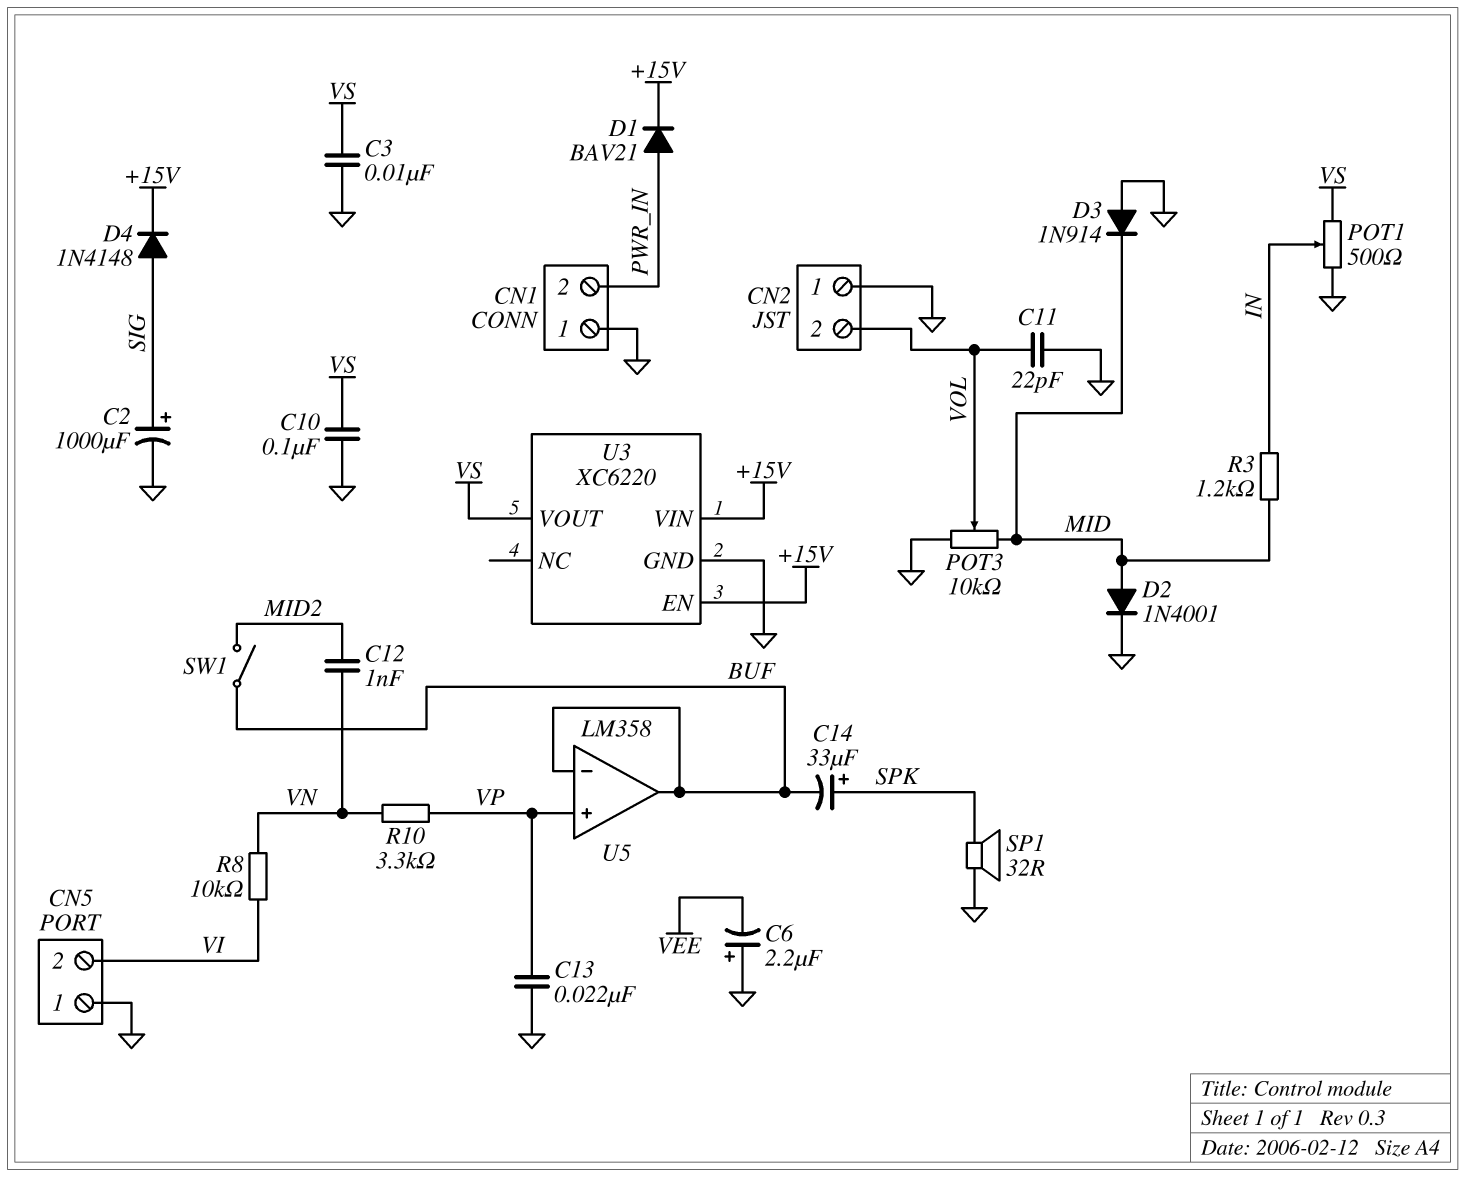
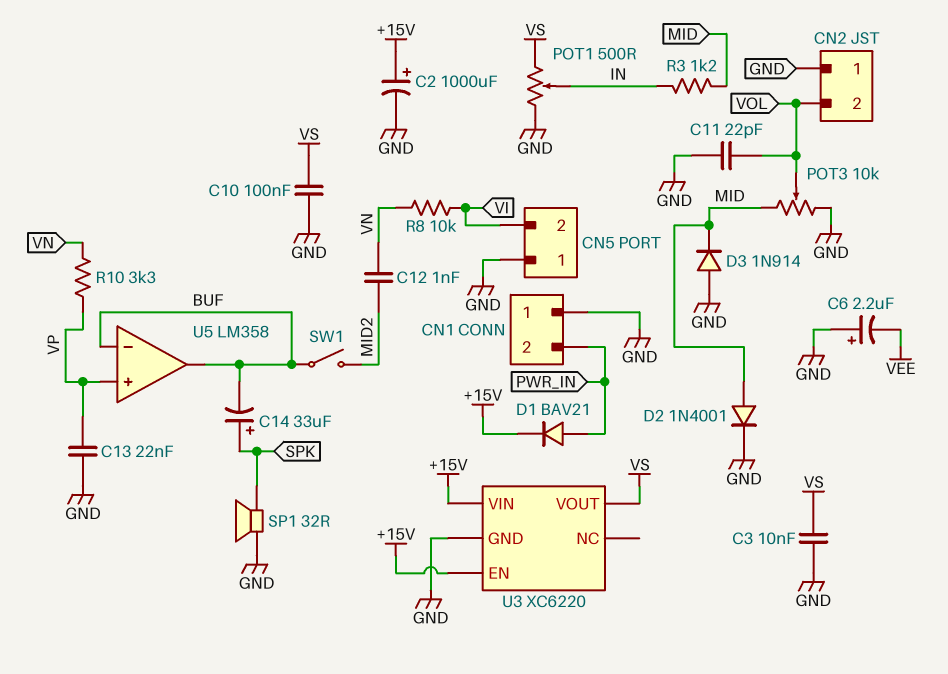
C2: 1000uF (plus SIG, minus GND) -> 1000uF (plus +15V, minus GND)
D4: diode 1N4148 (A SIG, K +15V) -> none

